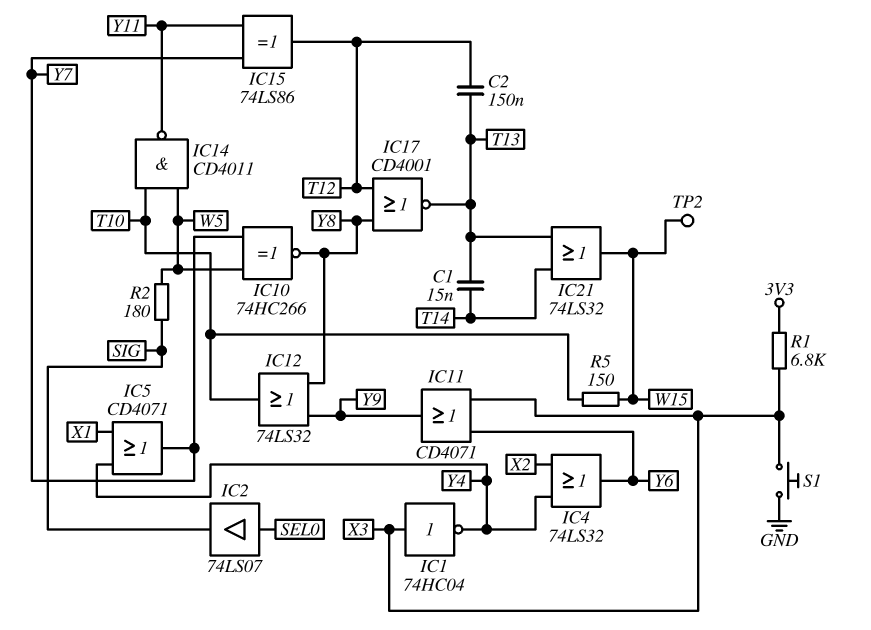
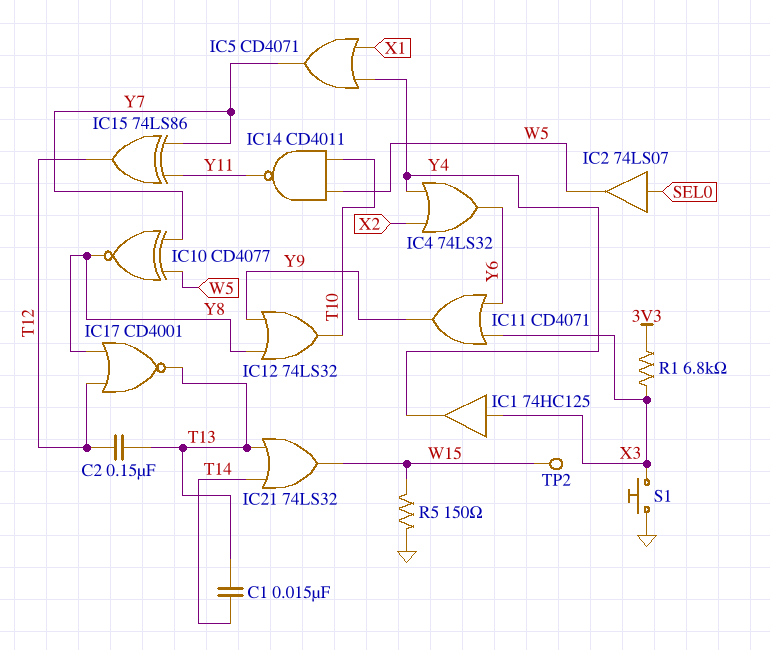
IC1: NOT 74HC04 (in X3, out Y4) -> buffer 74HC125 (in X3, out Y4)
IC2: buffer 74LS07 (in SEL0, out SIG) -> buffer 74LS07 (in SEL0, out W5)
IC10: XNOR 74HC266 (in W5, in Y7, out Y8) -> XNOR CD4077 (in W5, in Y7, out Y8)
R2: 180 (SIG, W5) -> none
R5: 150 (T10, W15) -> 150 (GND, W15)

